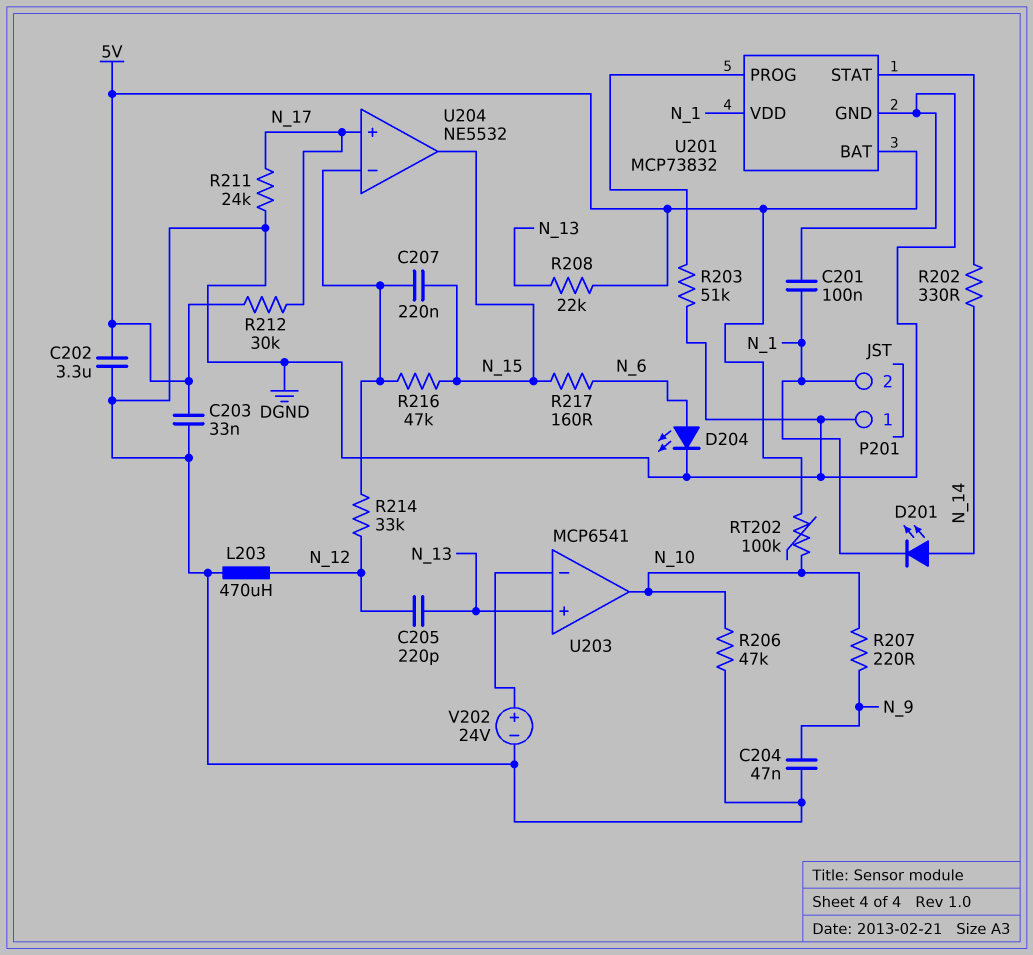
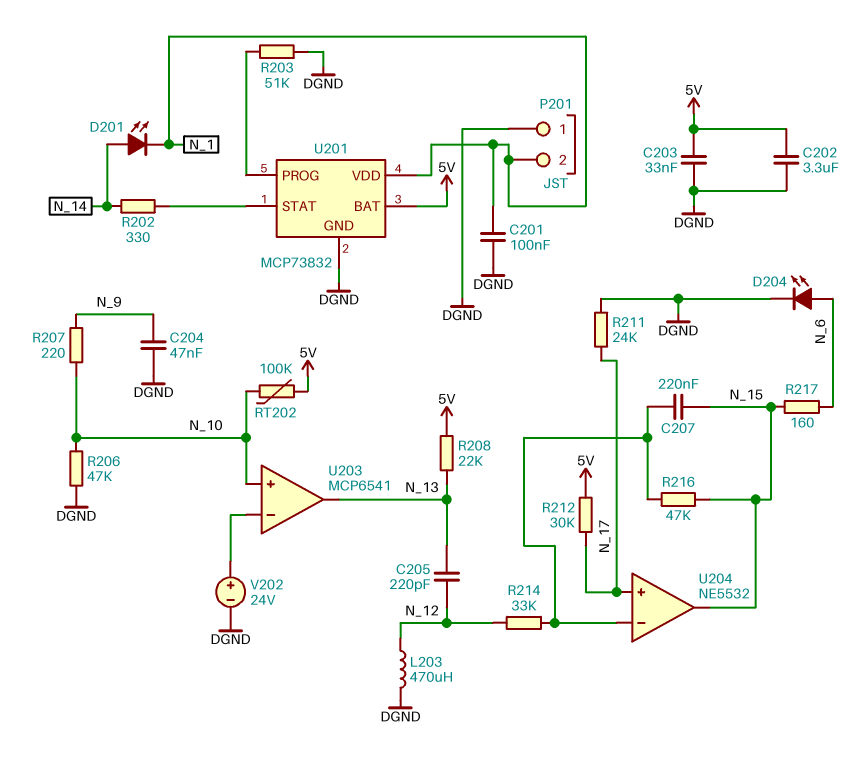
U203 pin in+: N_13 -> N_10
U203 pin out: N_10 -> N_13

